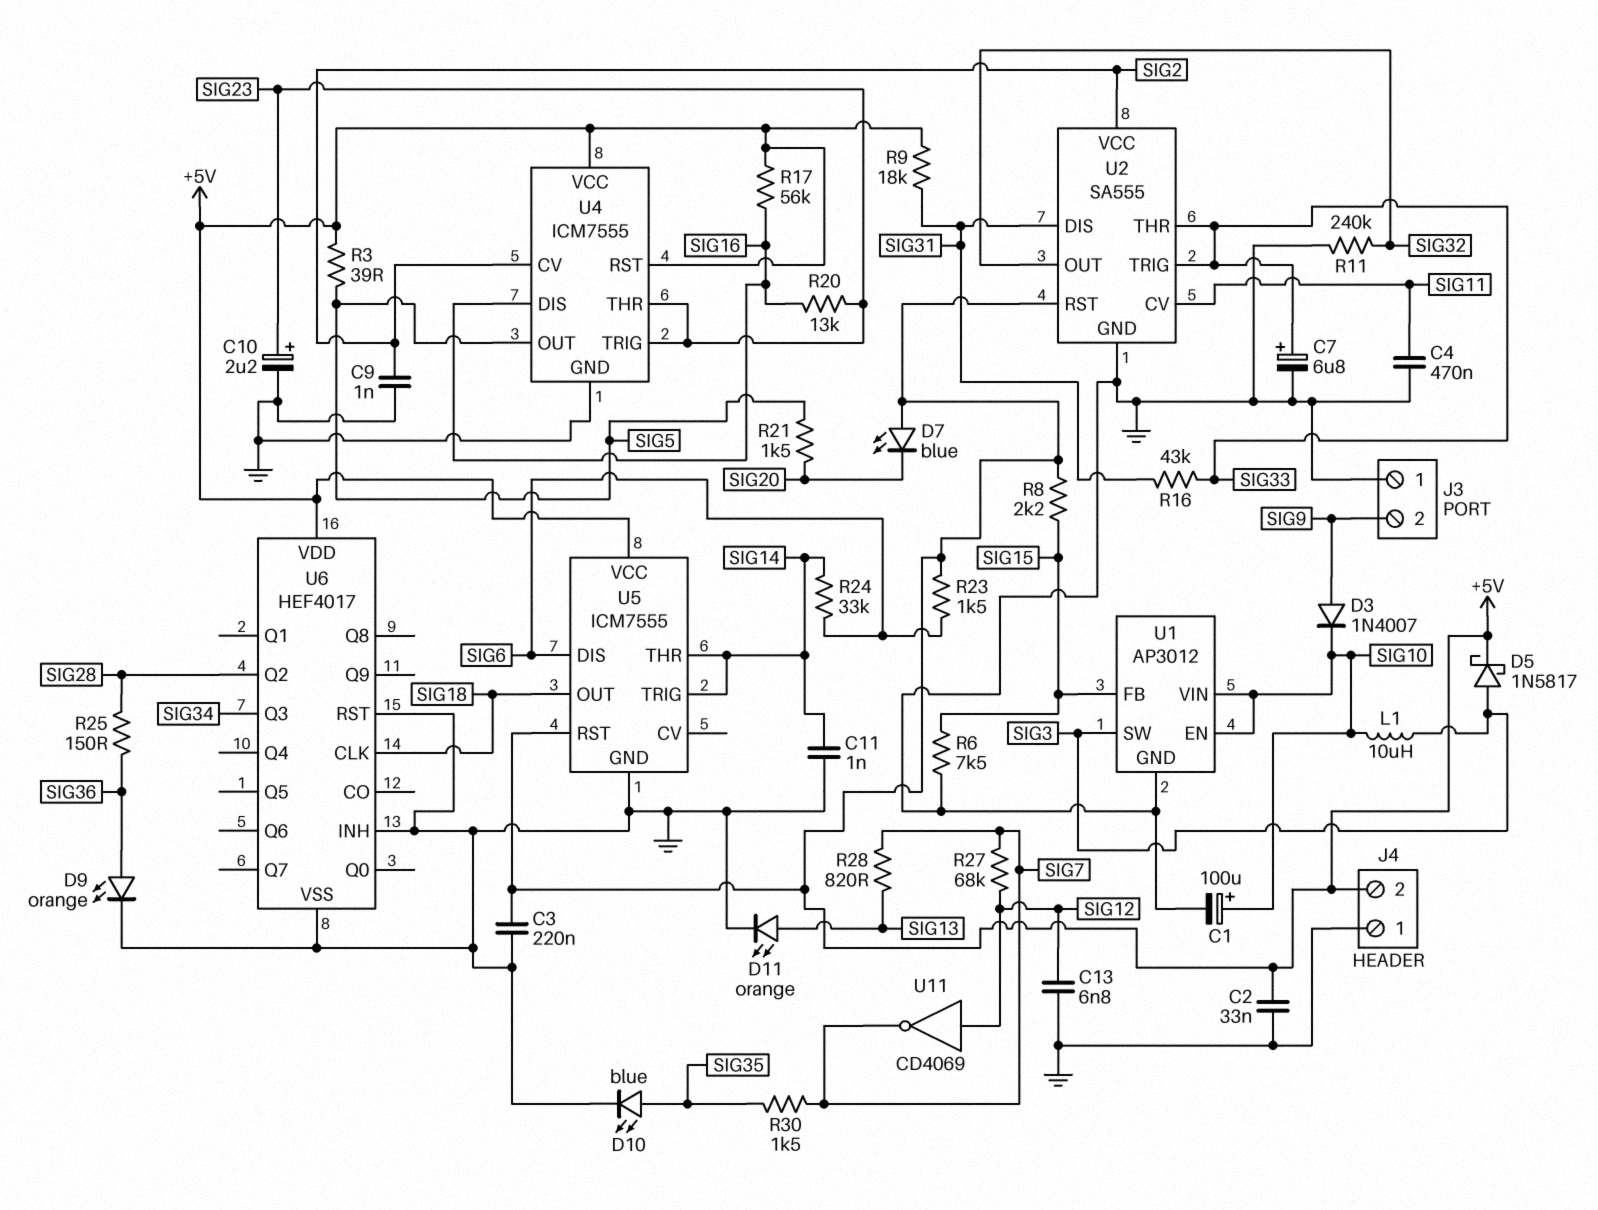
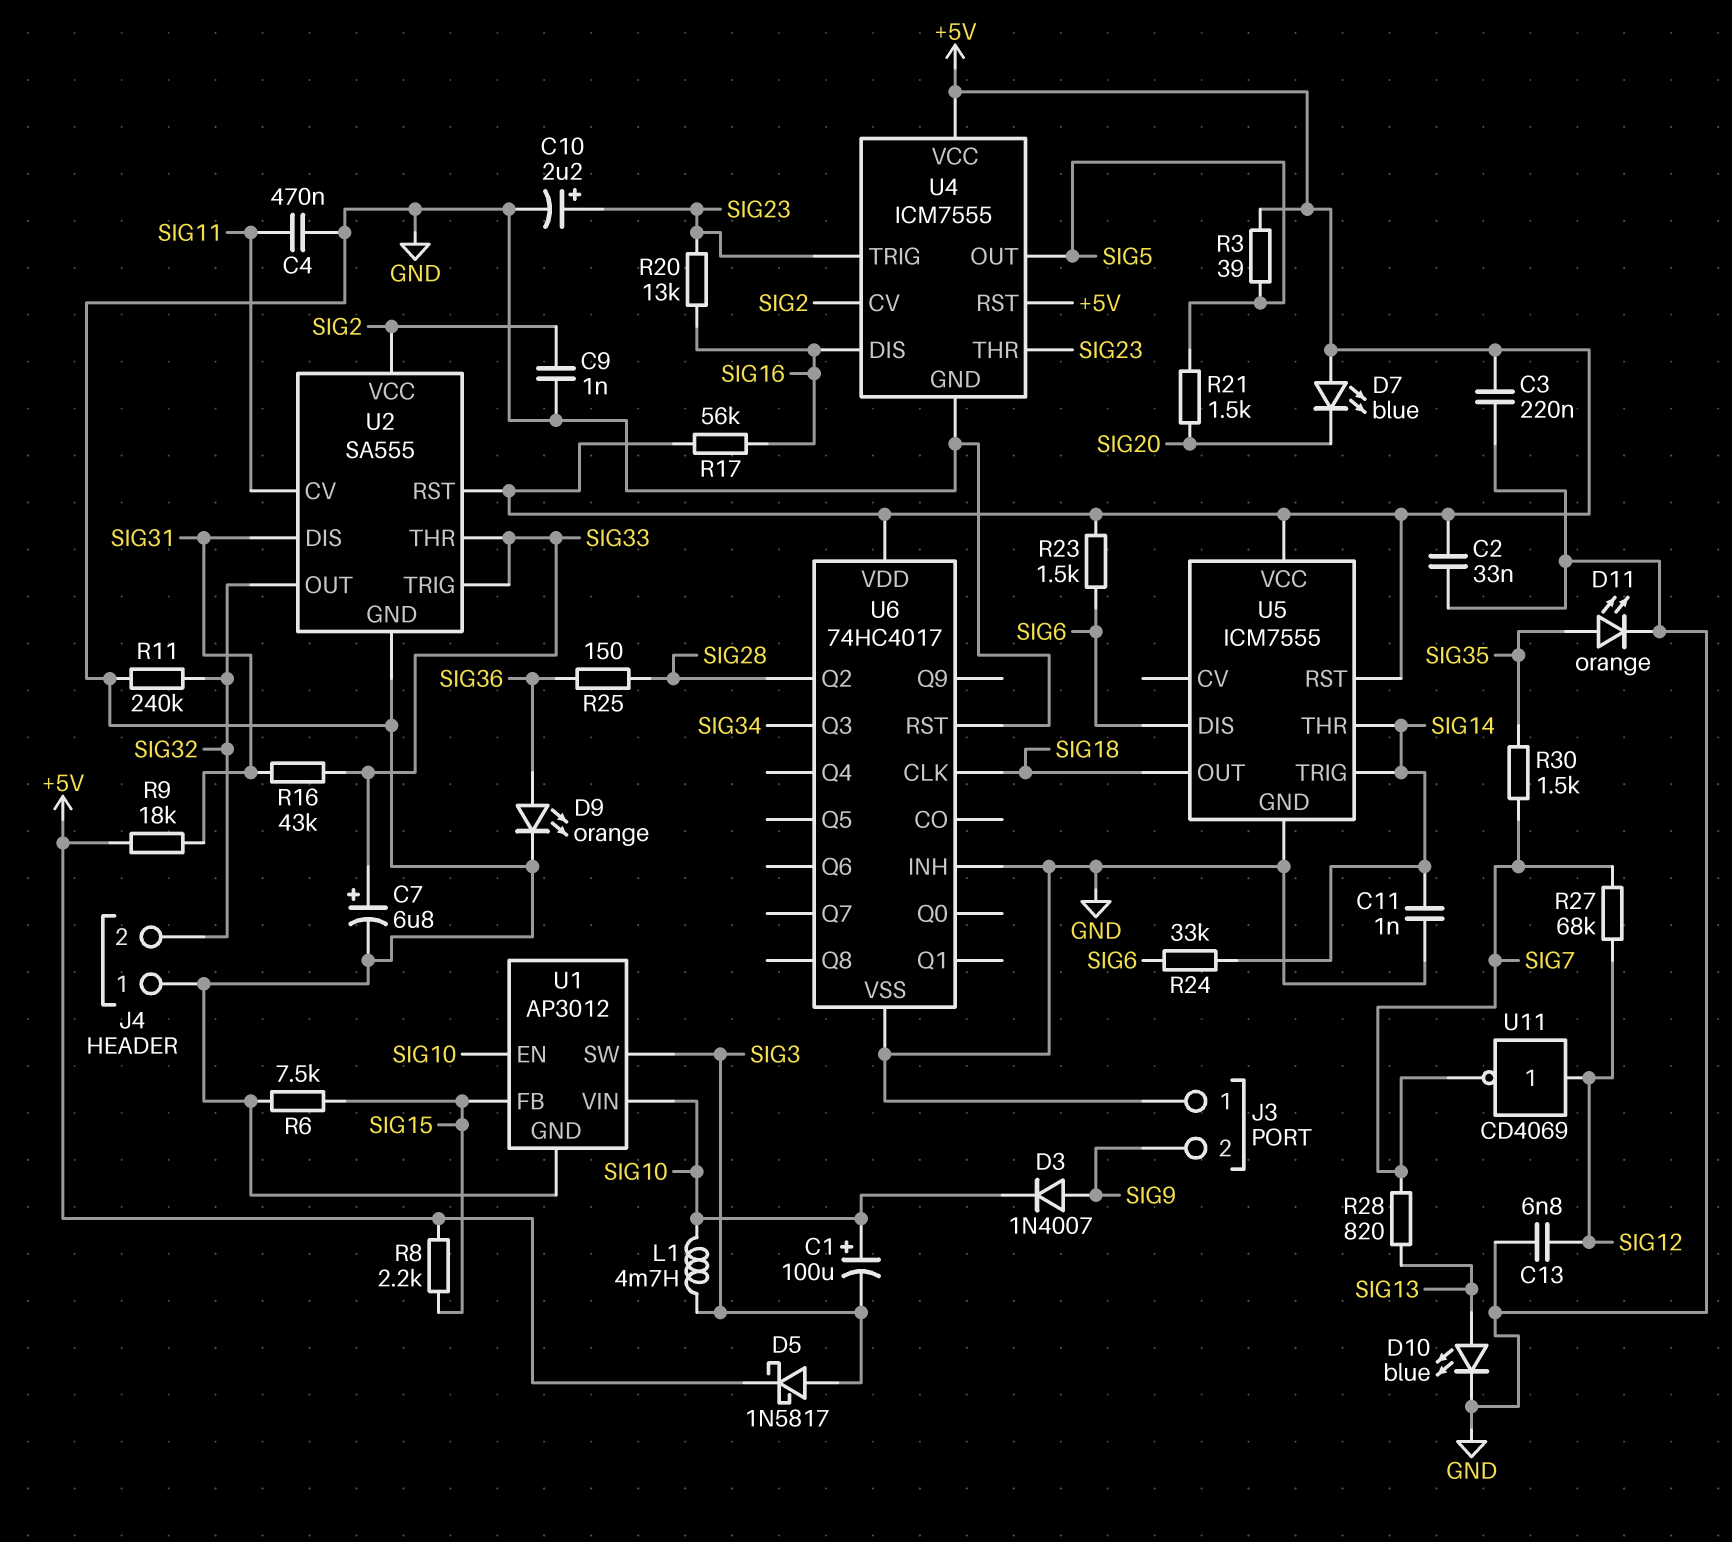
C1: 100uF (plus SIG10, minus GND) -> 100uF (plus SIG10, minus SIG3)
D10: LED blue (A SIG35, K GND) -> LED blue (A SIG13, K GND)
D11: LED orange (A SIG13, K GND) -> LED orange (A SIG35, K GND)
J4 pin 2: +5V -> SIG32
L1: 10uH (SIG3, SIG10) -> 4.7mH (SIG3, SIG10)
U6: HEF4017 -> 74HC4017

